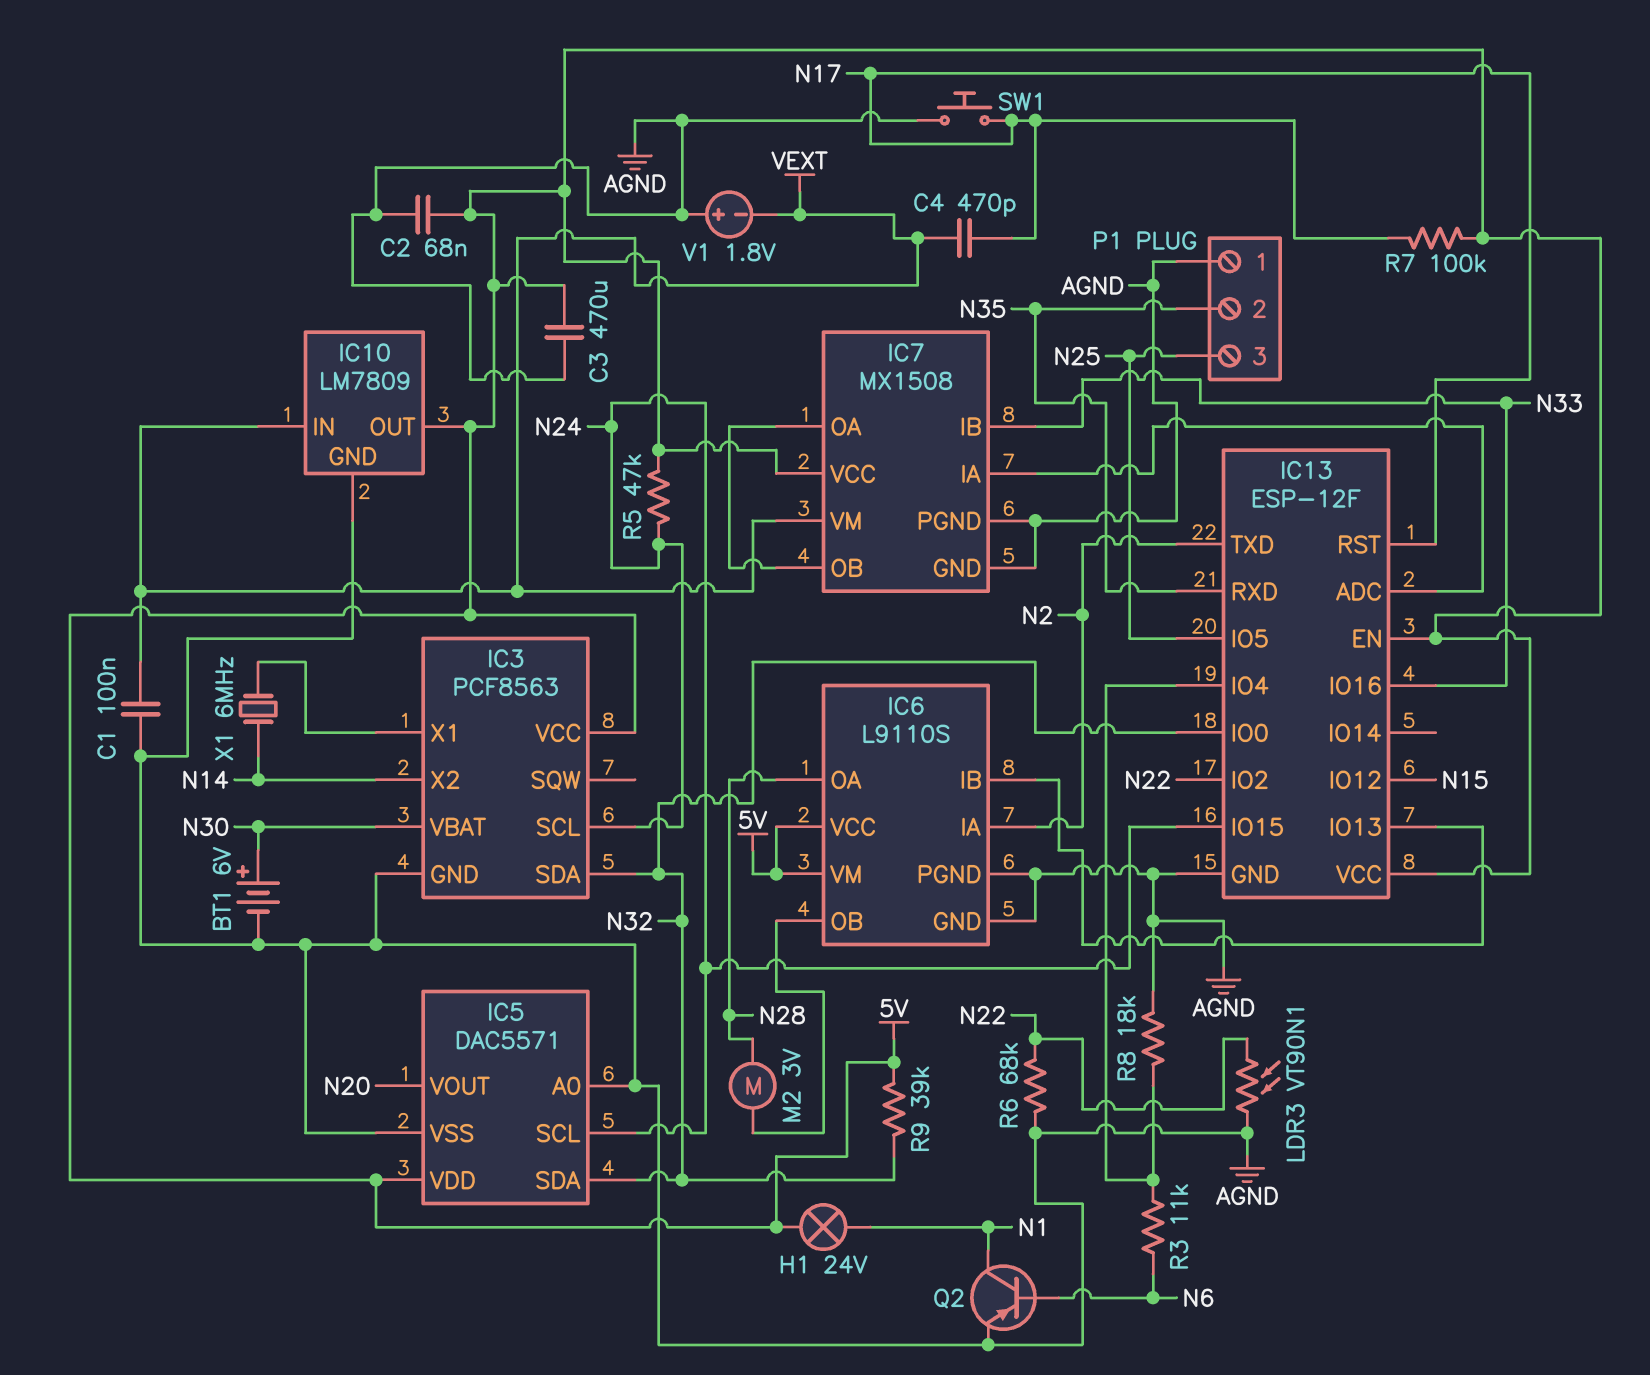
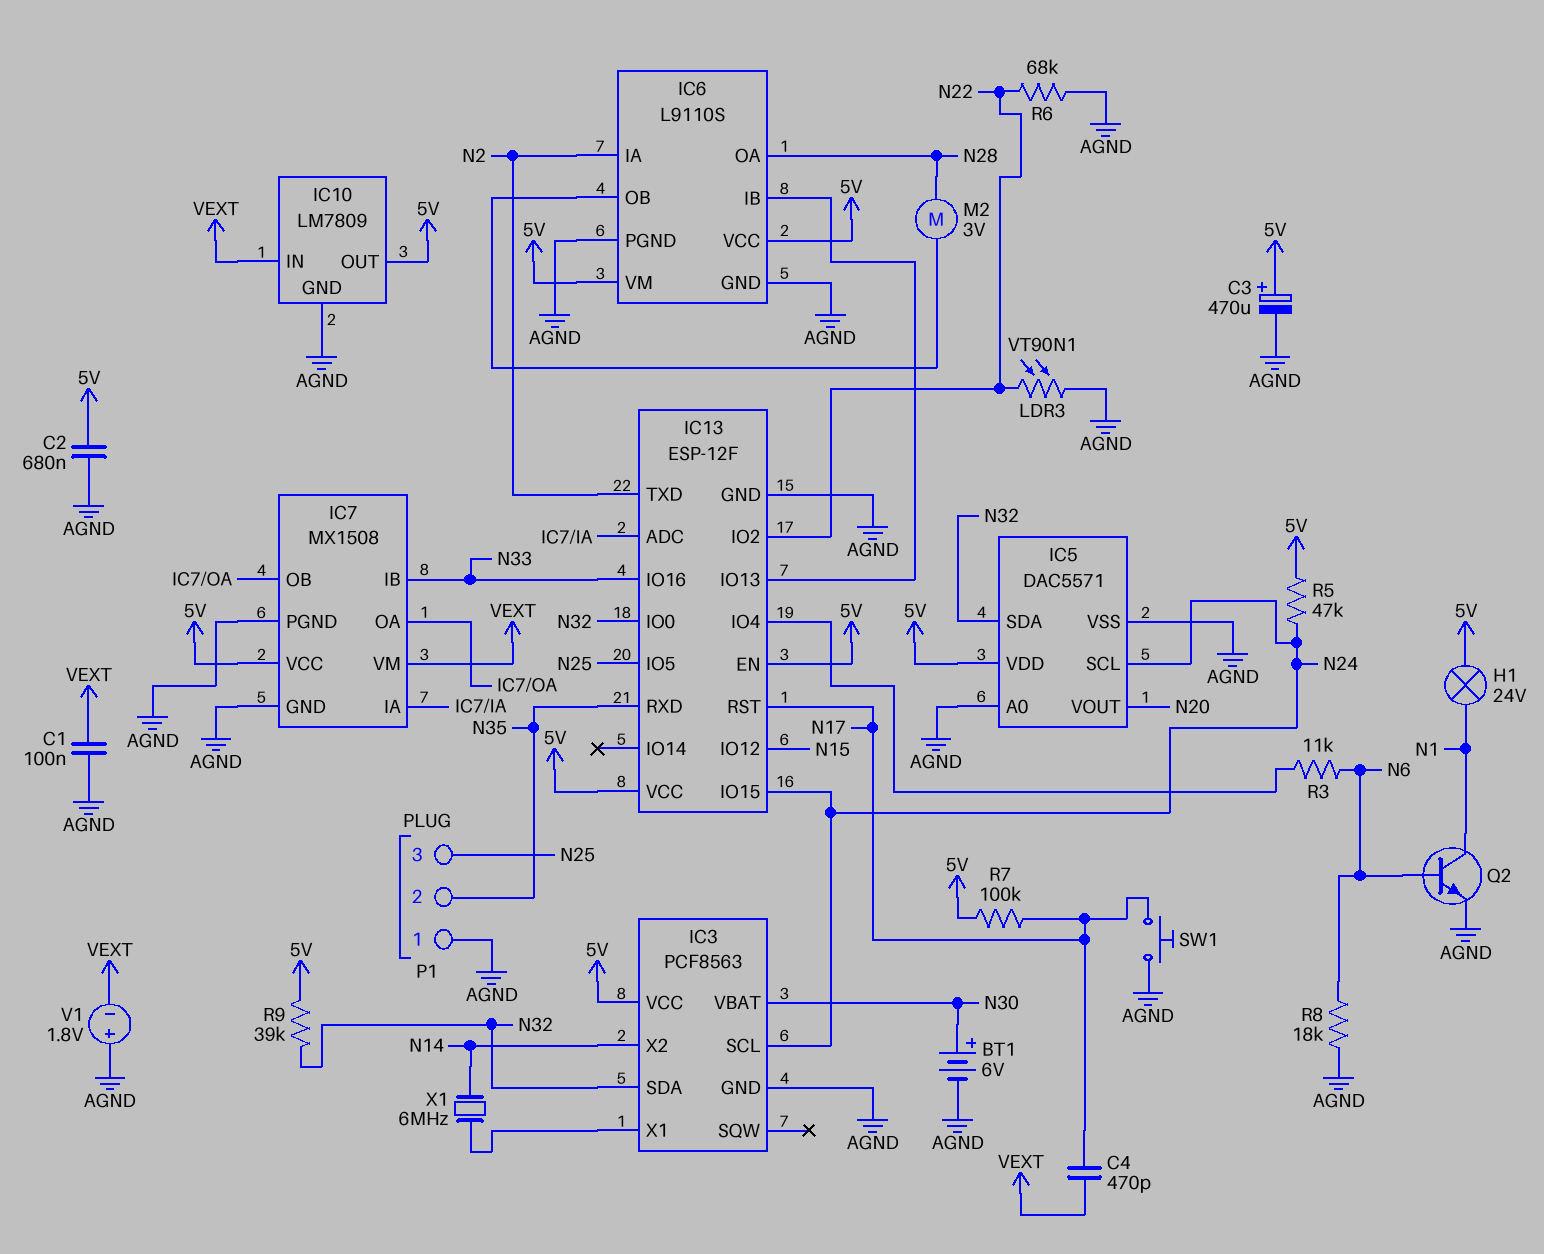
C2: 68nF (5V, AGND) -> 680nF (5V, AGND)
C3: 470uF (5V, AGND) -> 470uF (plus 5V, minus AGND)
Q2: PNP (B N6, C N1, E AGND) -> NPN (B N6, C N1, E AGND)
R8: 18k (AGND, IC13/IO4) -> 18k (AGND, N6)

